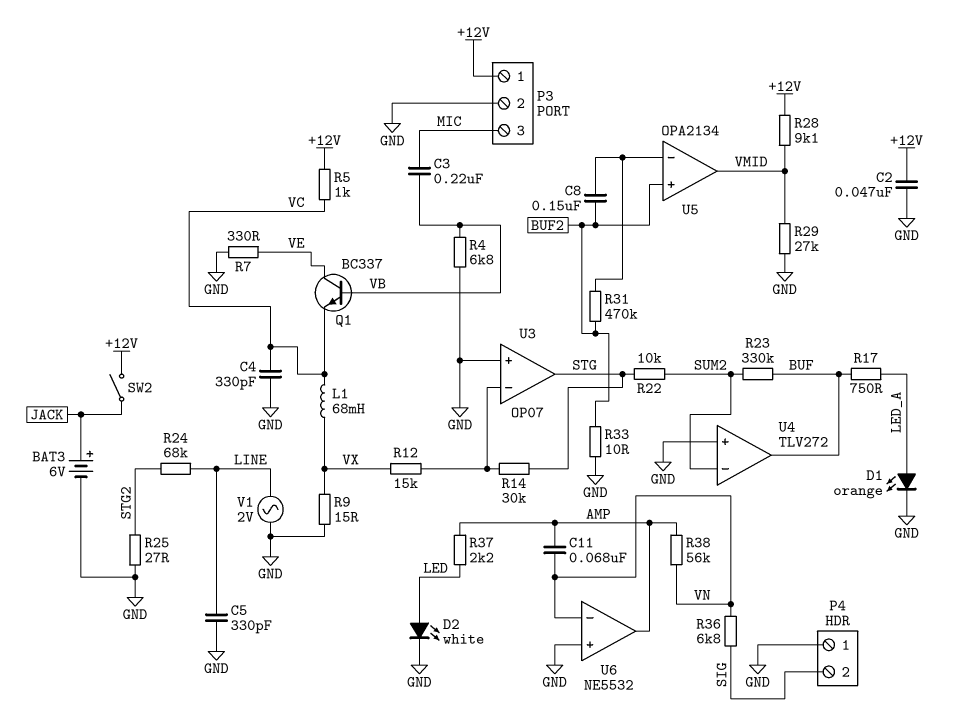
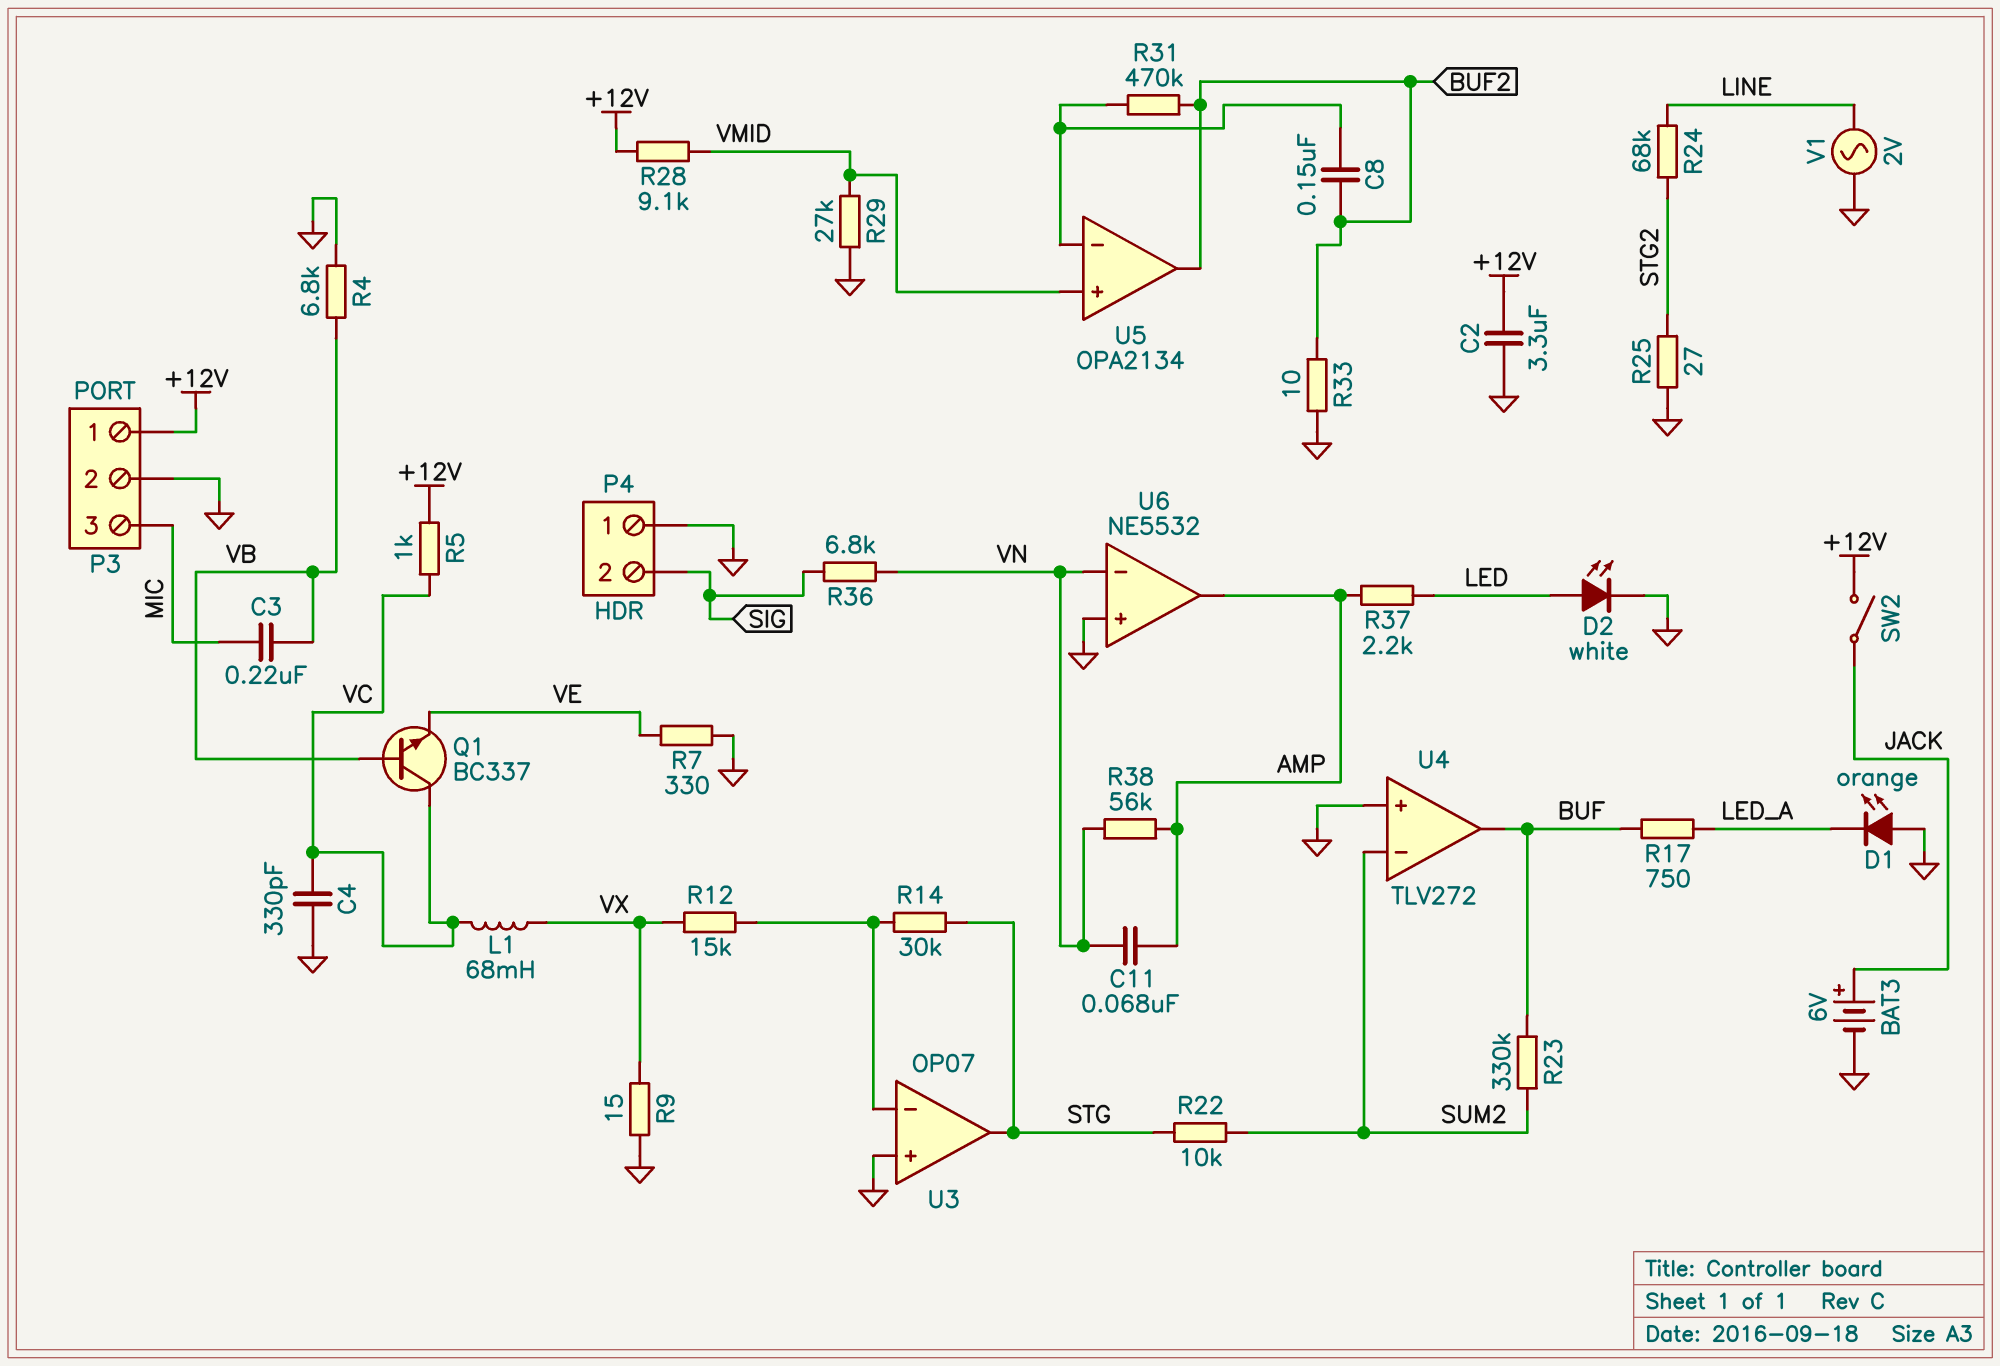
C2: 47nF (+12V, GND) -> 3.3uF (+12V, GND)
C5: 330pF (GND, LINE) -> none
D1: LED orange (A LED_A, K GND) -> LED orange (A GND, K LED_A)
Q1: NPN BC337 (B VB, C VE, E VC) -> NPN BC337 (B VB, C VC, E VE)
U5 pin in+: BUF2 -> VMID
U5 pin out: VMID -> BUF2

